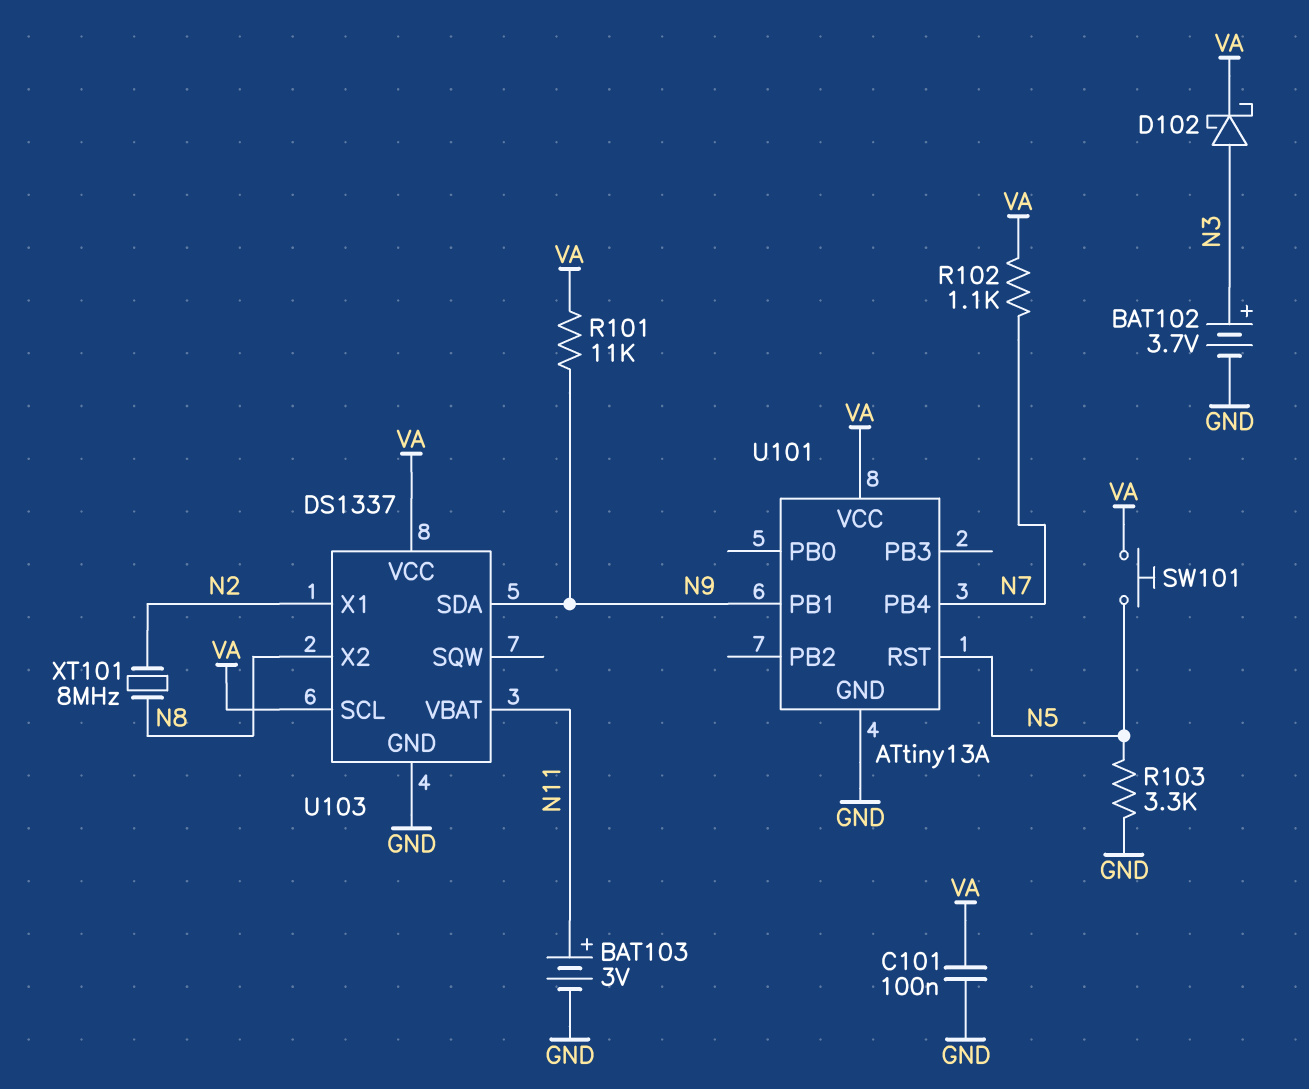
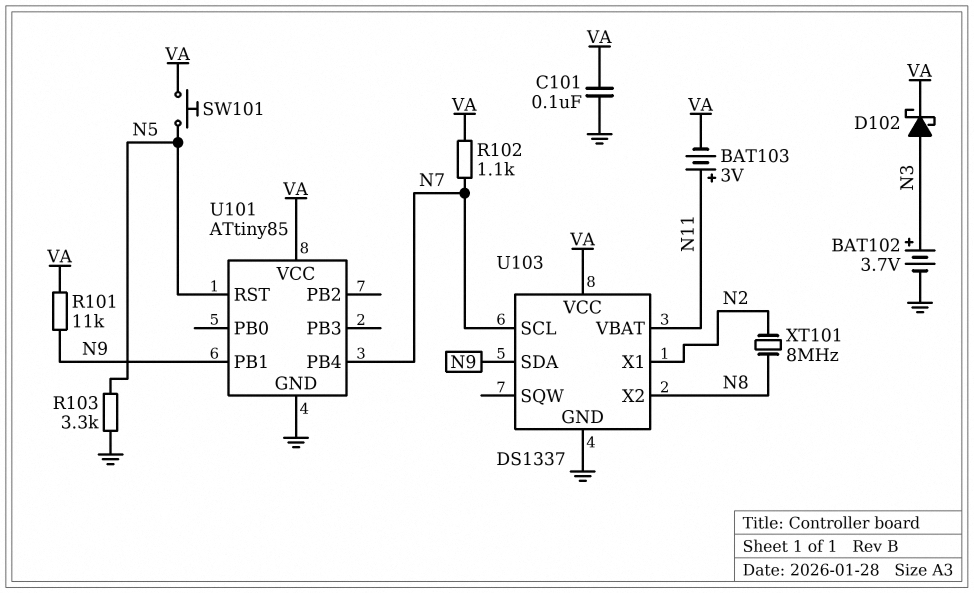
BAT103: 3V (plus N11, minus GND) -> 3V (plus N11, minus VA)
U101: ATtiny13A -> ATtiny85
U103 pin SCL: VA -> N7

